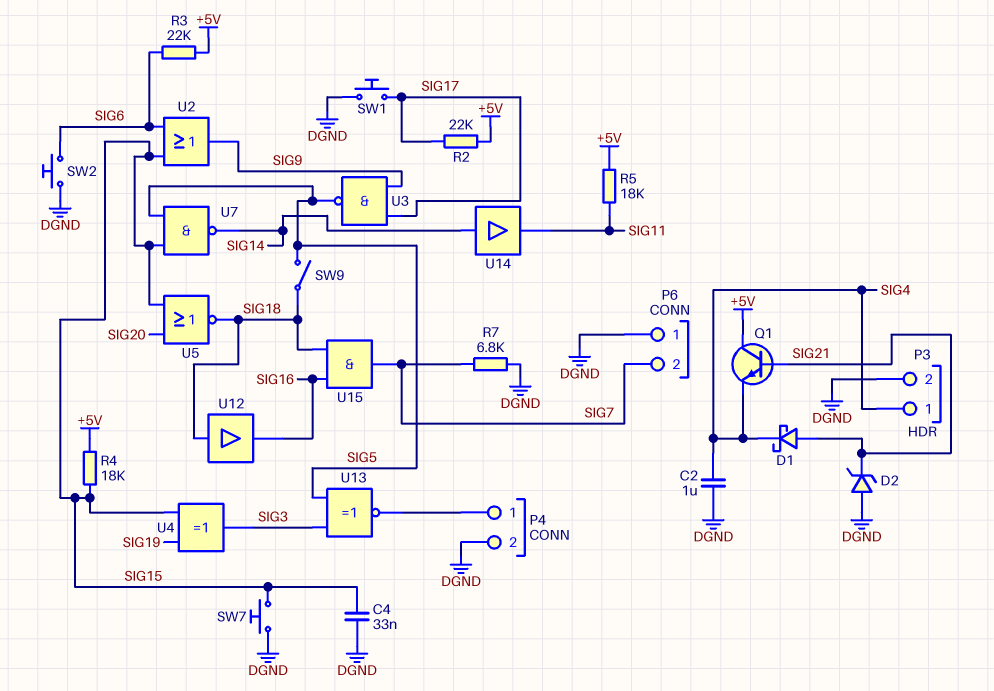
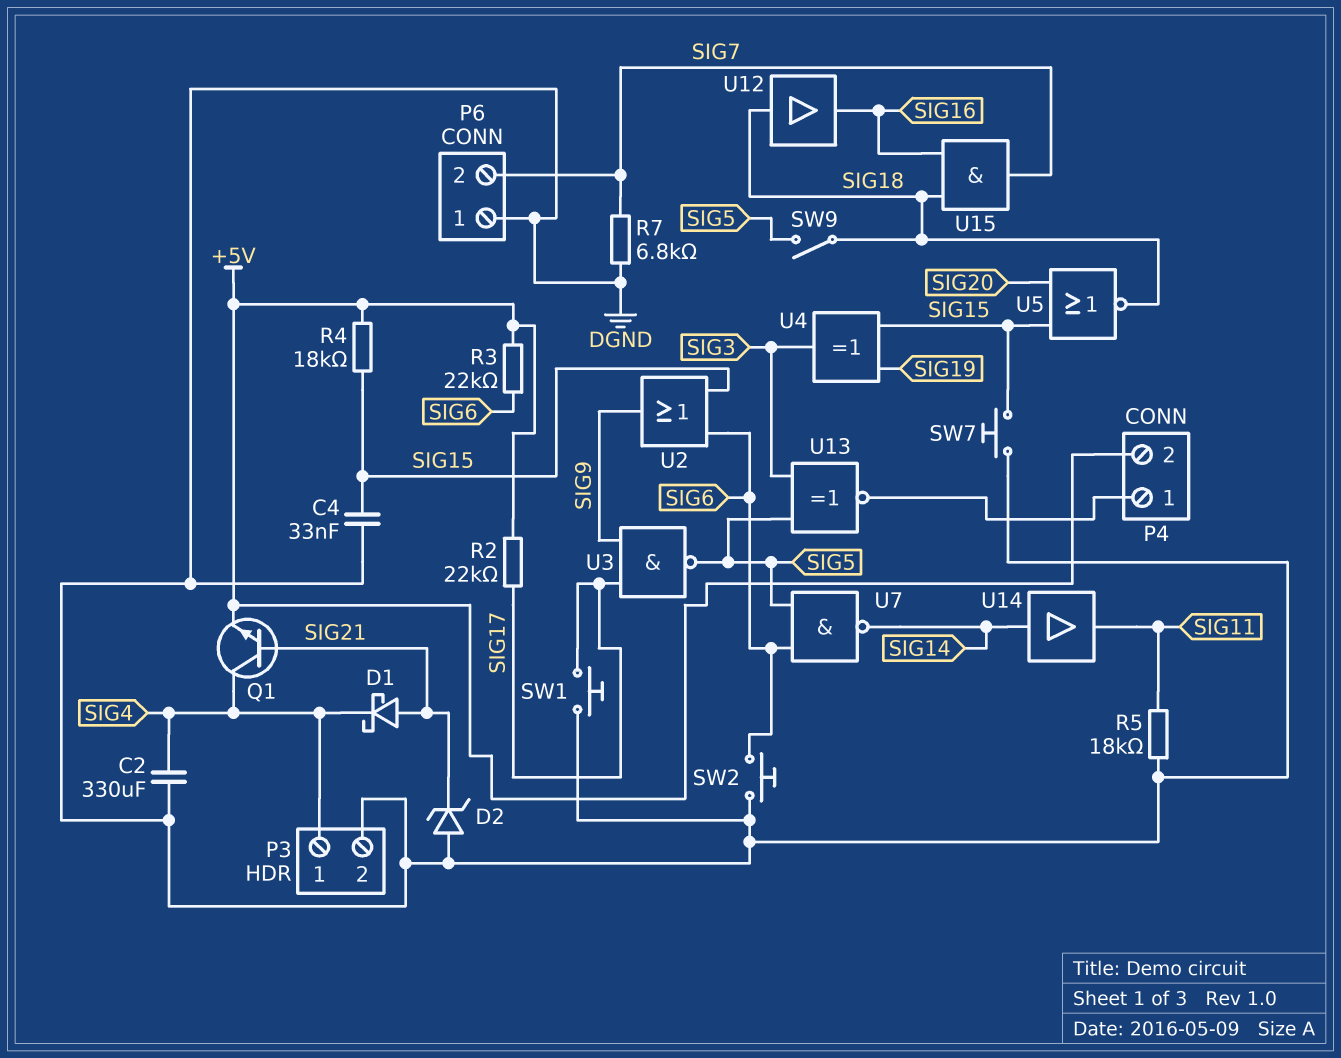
C2: 1uF (DGND, SIG4) -> 330uF (DGND, SIG4)
P4 pin 2: DGND -> +5V
Q1: NPN (B SIG21, C +5V, E SIG4) -> NPN (B SIG21, C SIG4, E +5V)
R5: 18k (+5V, SIG11) -> 18k (DGND, SIG11)
U7: NAND (in SIG5, in SIG15, out SIG14) -> NAND (in SIG5, in SIG6, out SIG14)

